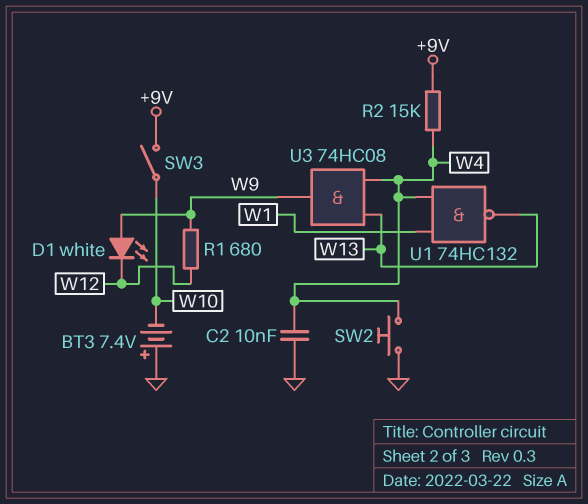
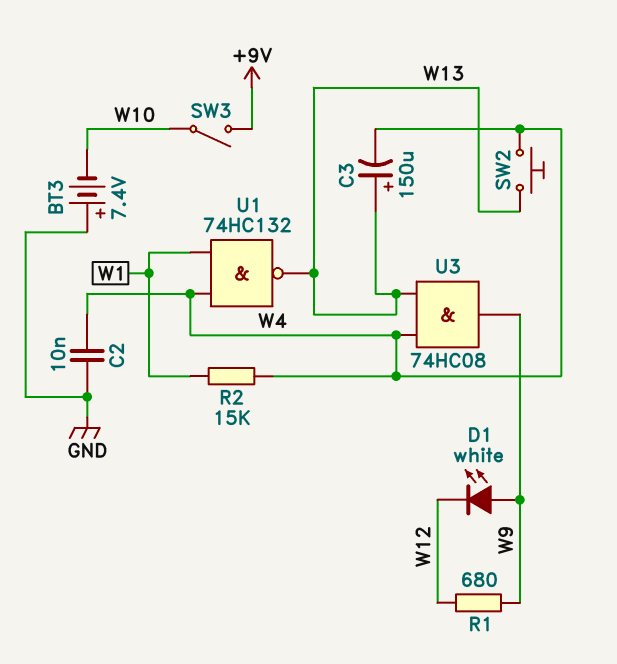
C3: none -> 150uF (plus W13, minus W4)
R2: 15k (+9V, W4) -> 15k (W1, W4)
SW2: button (GND, W4) -> button (W4, W13)

